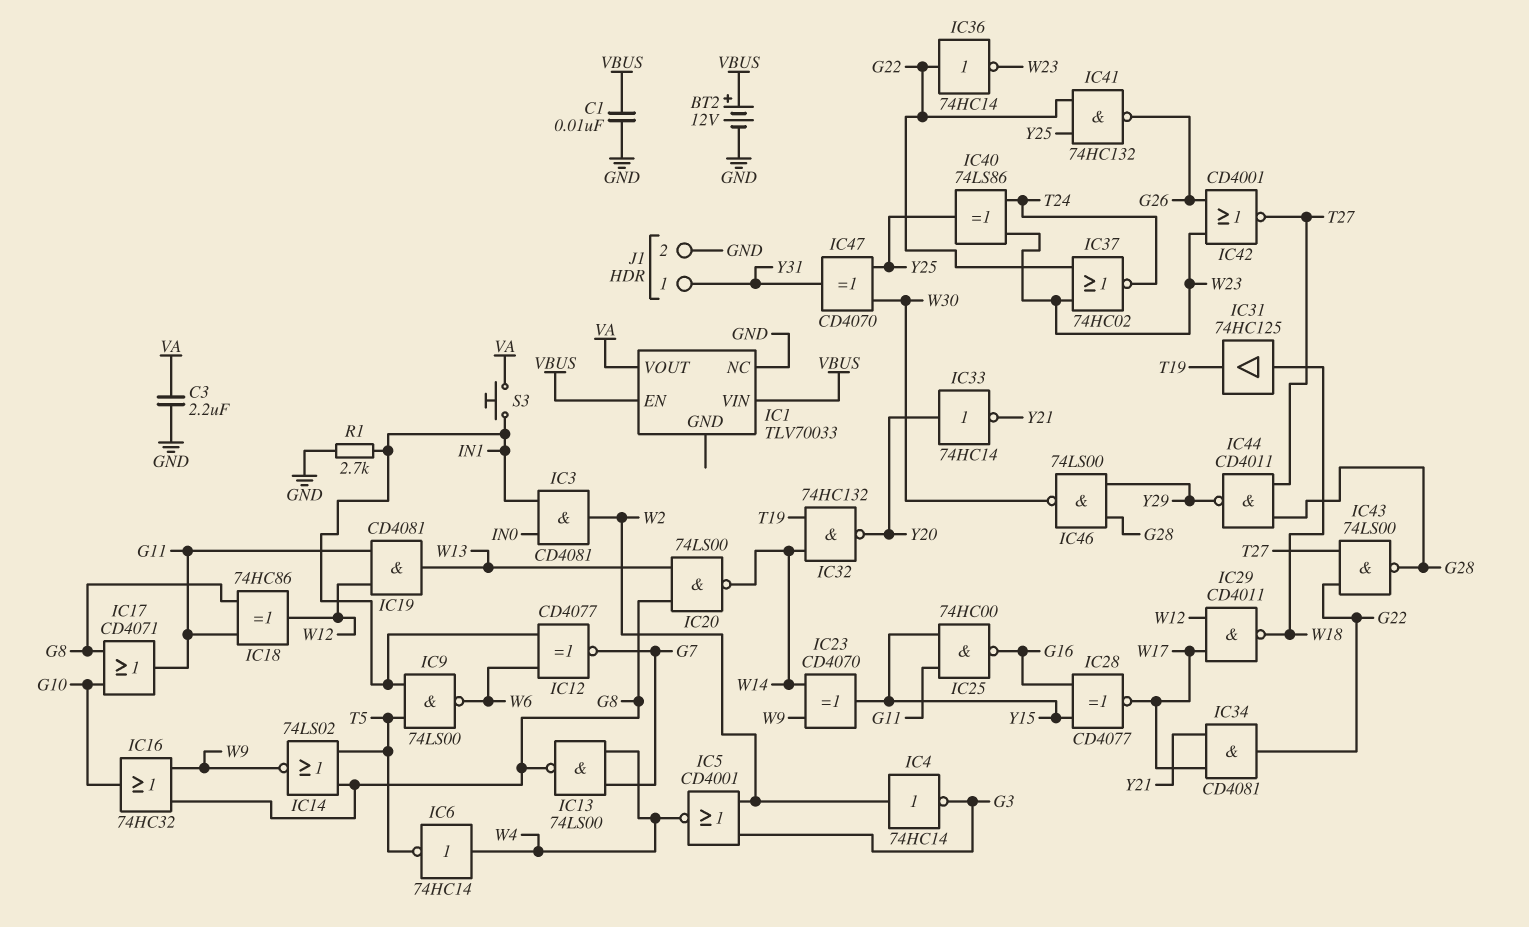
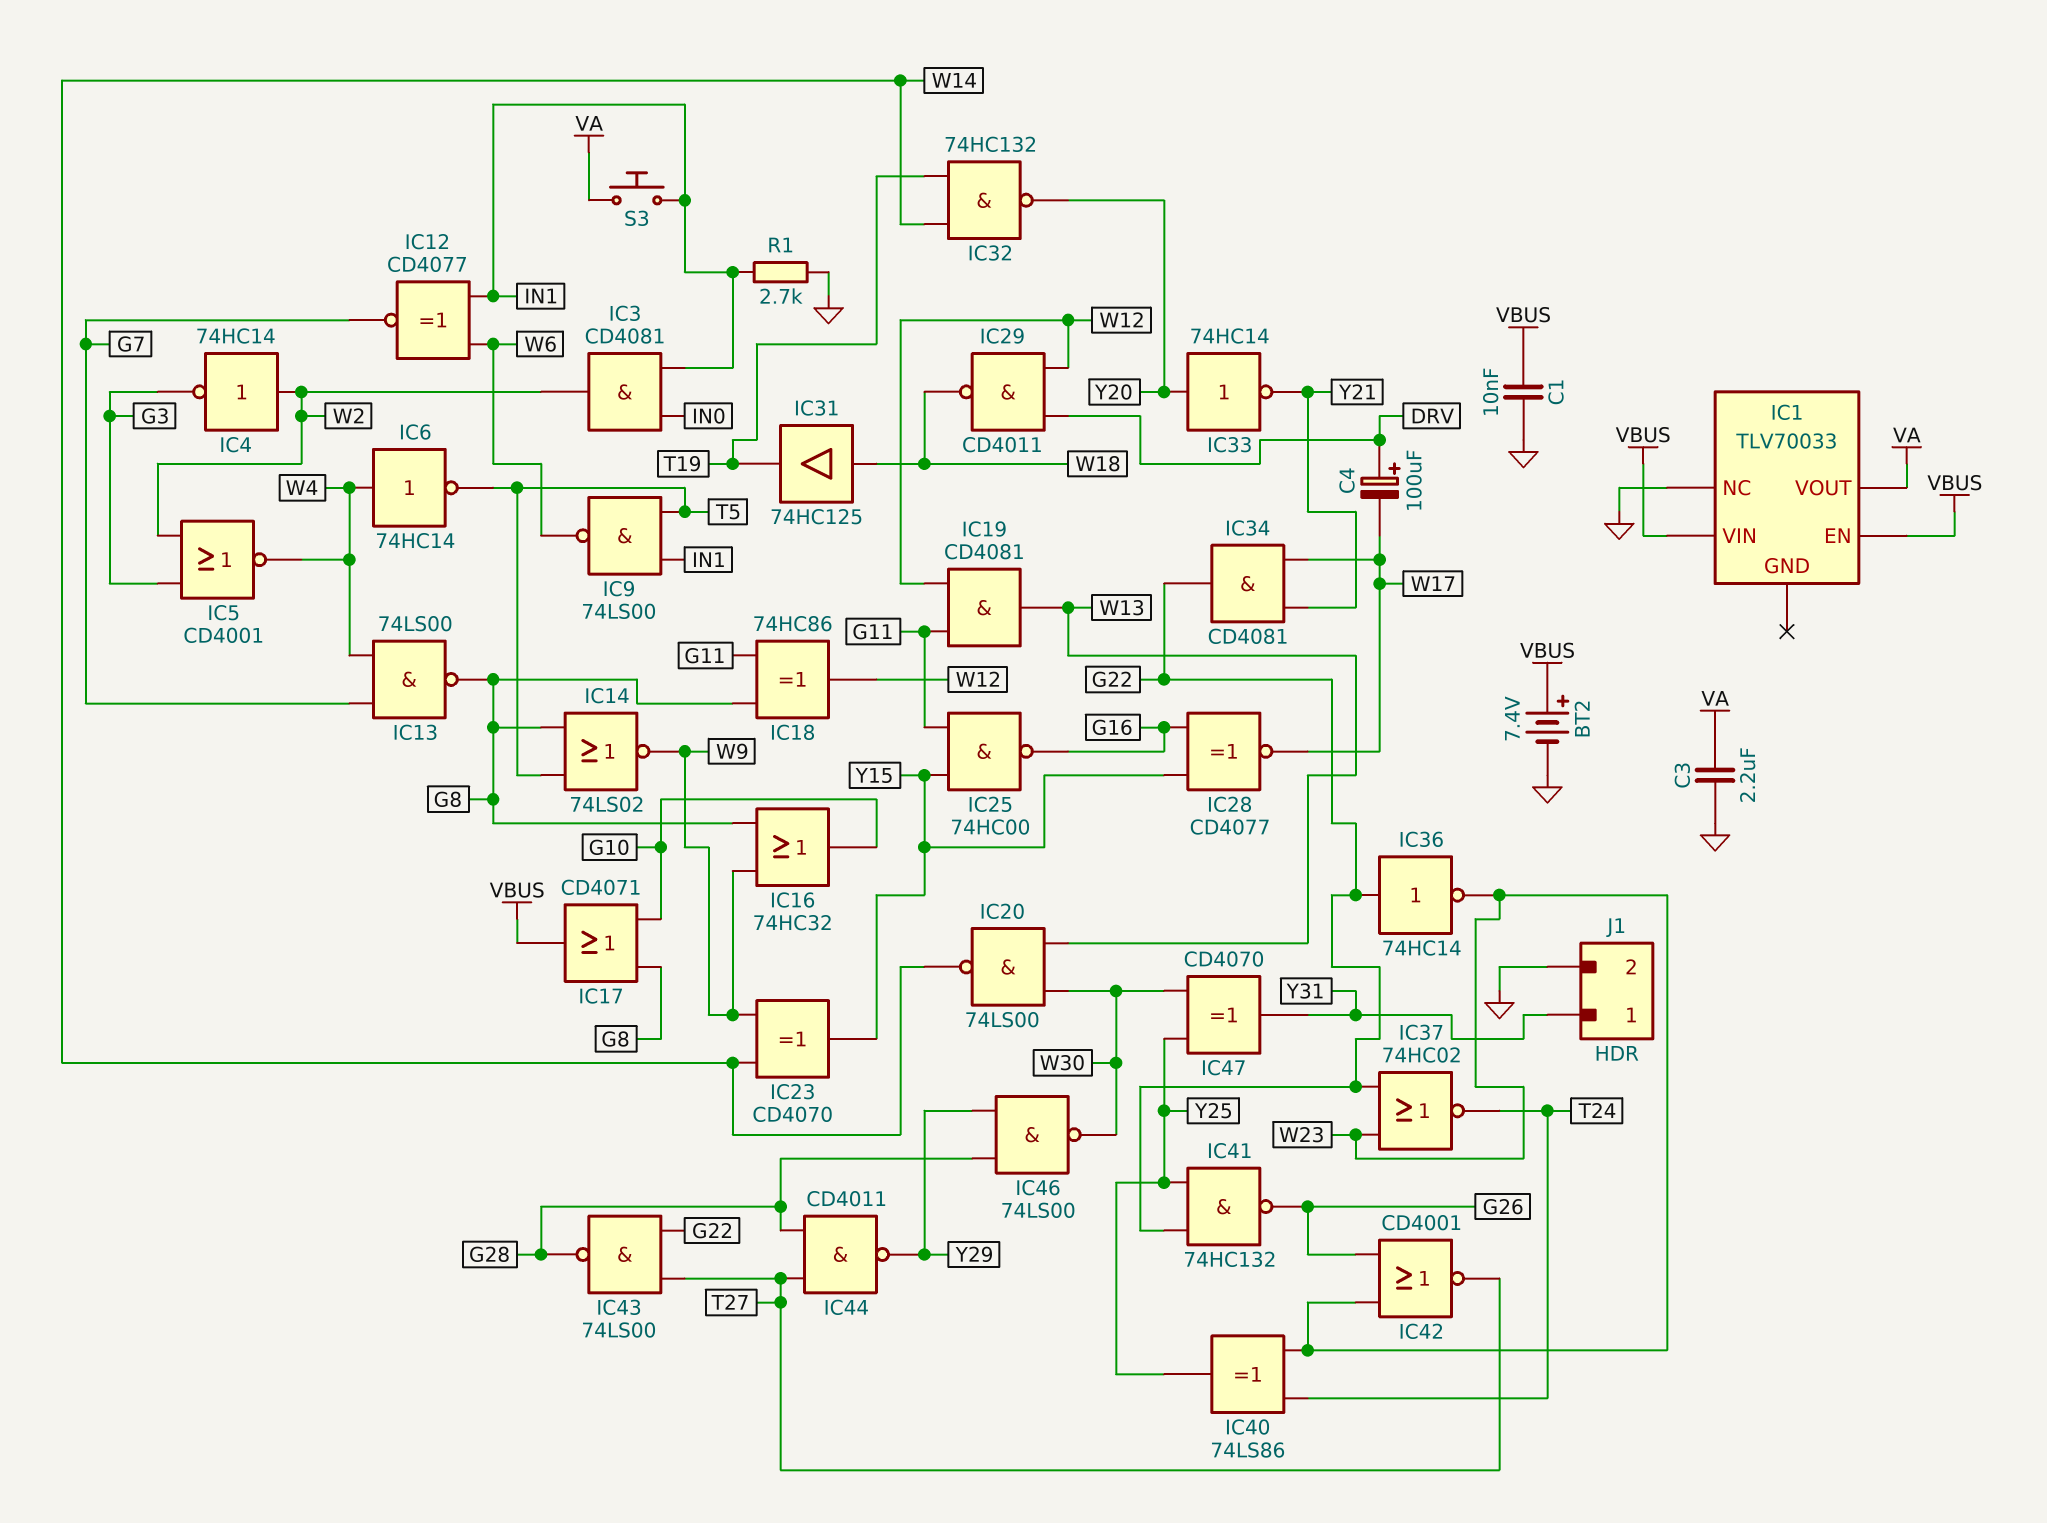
BT2: 12V (plus VBUS, minus GND) -> 7.4V (plus VBUS, minus GND)
C4: none -> 100uF (plus DRV, minus W17)
IC17: OR CD4071 (in G8, in G10, out G11) -> OR CD4071 (in G8, in G10, out VBUS)
IC20: NAND 74LS00 (in G8, in W13, out W14) -> NAND 74LS00 (in W13, in W30, out W14)
IC29: NAND CD4011 (in W12, in W17, out W18) -> NAND CD4011 (in DRV, in W12, out W18)

